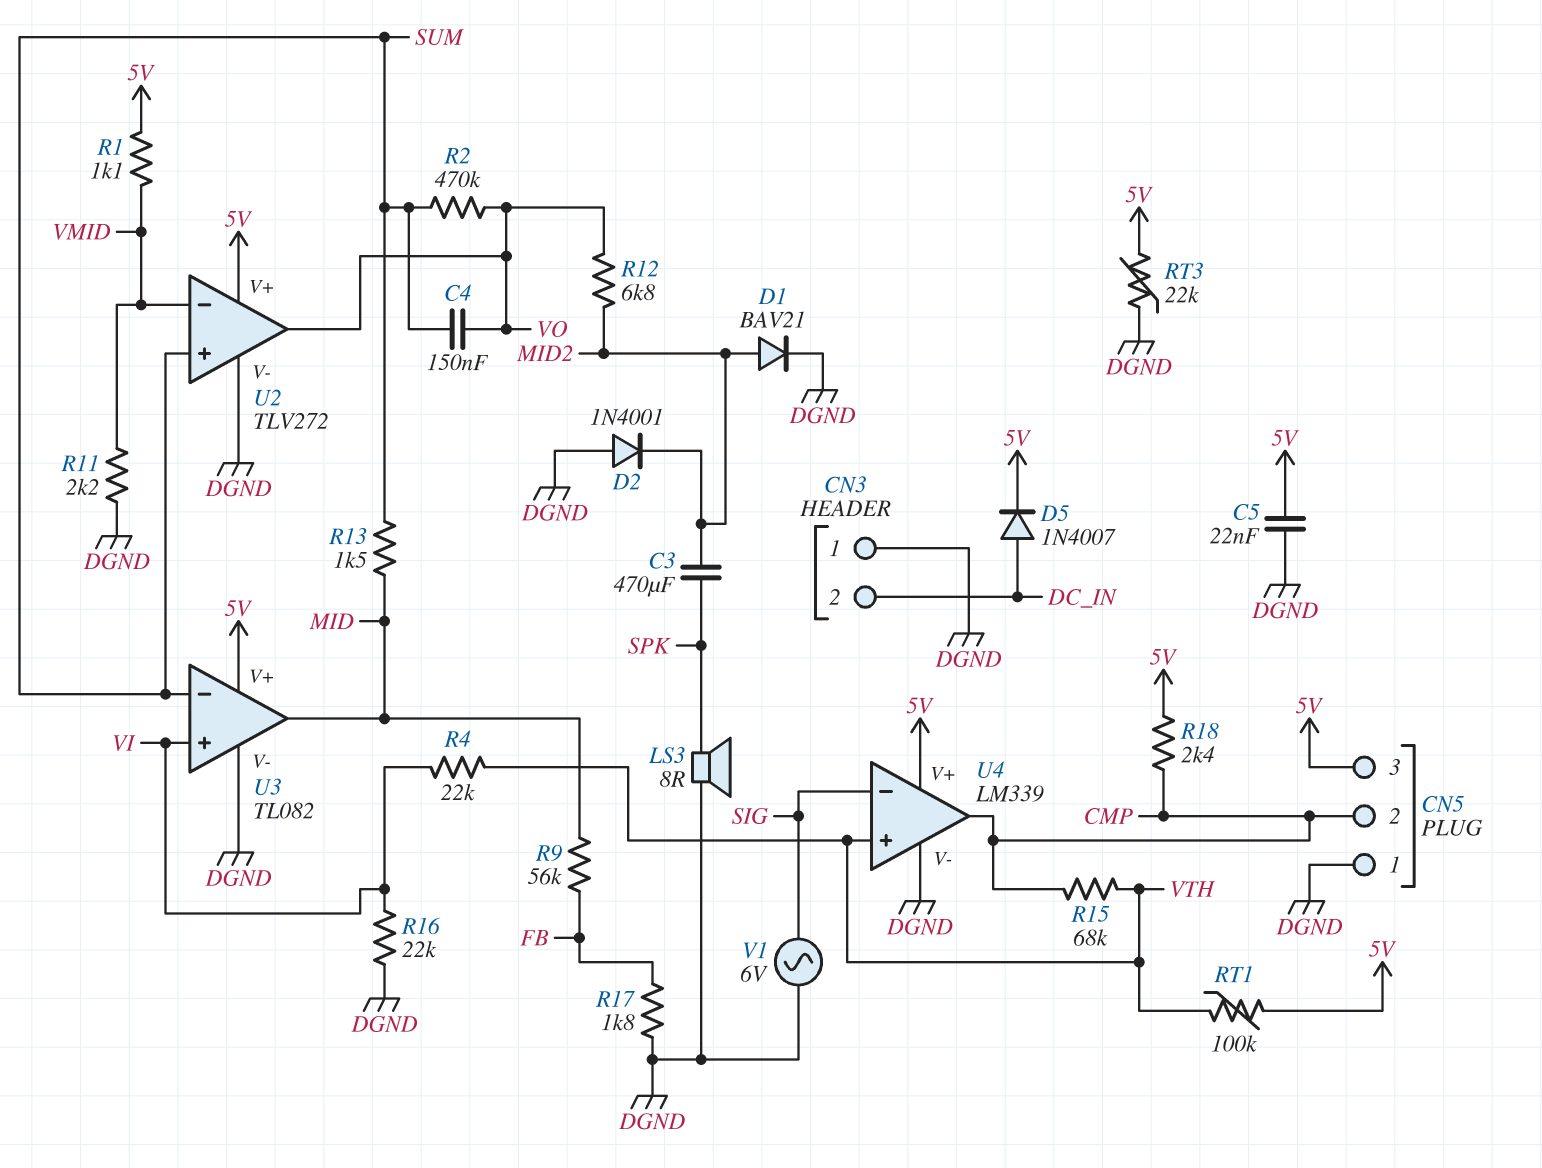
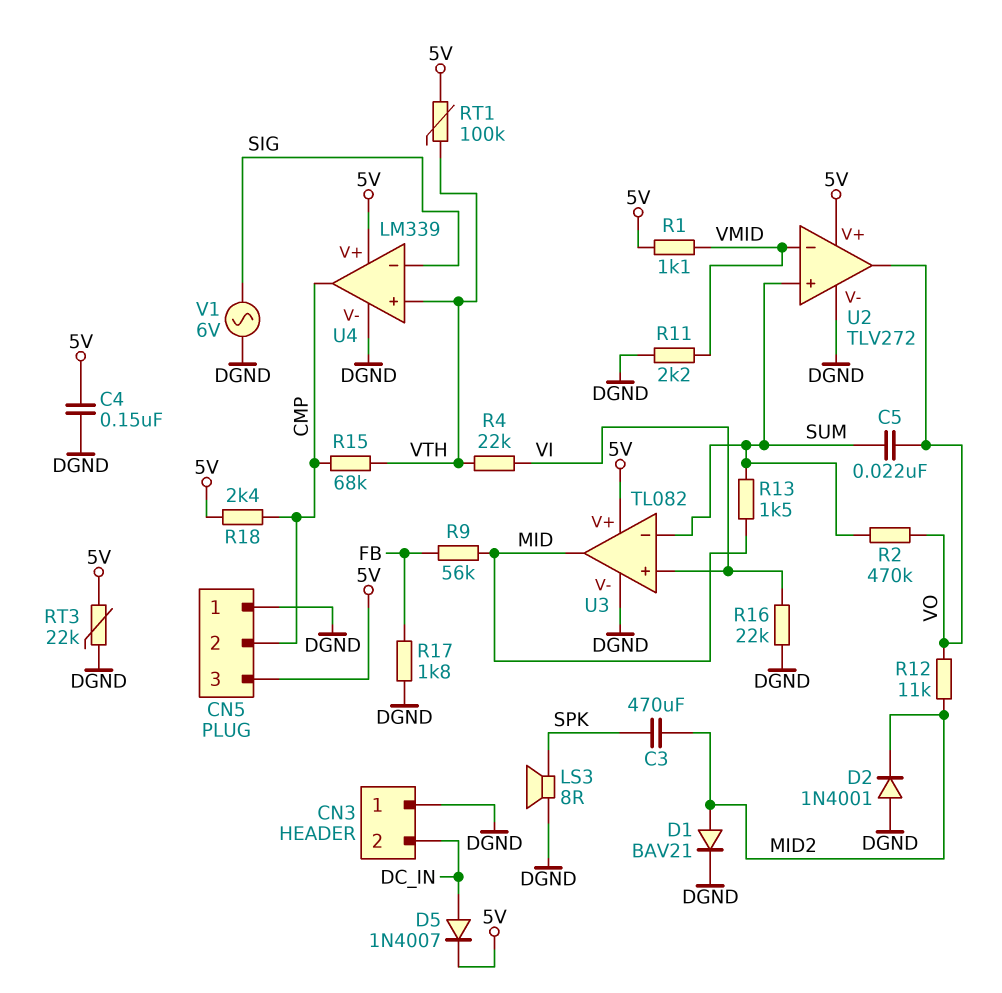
C4: 150nF (SUM, VO) -> 150nF (5V, DGND)
C5: 22nF (5V, DGND) -> 22nF (SUM, VO)
R12: 6.8k (MID2, VO) -> 11k (MID2, VO)

